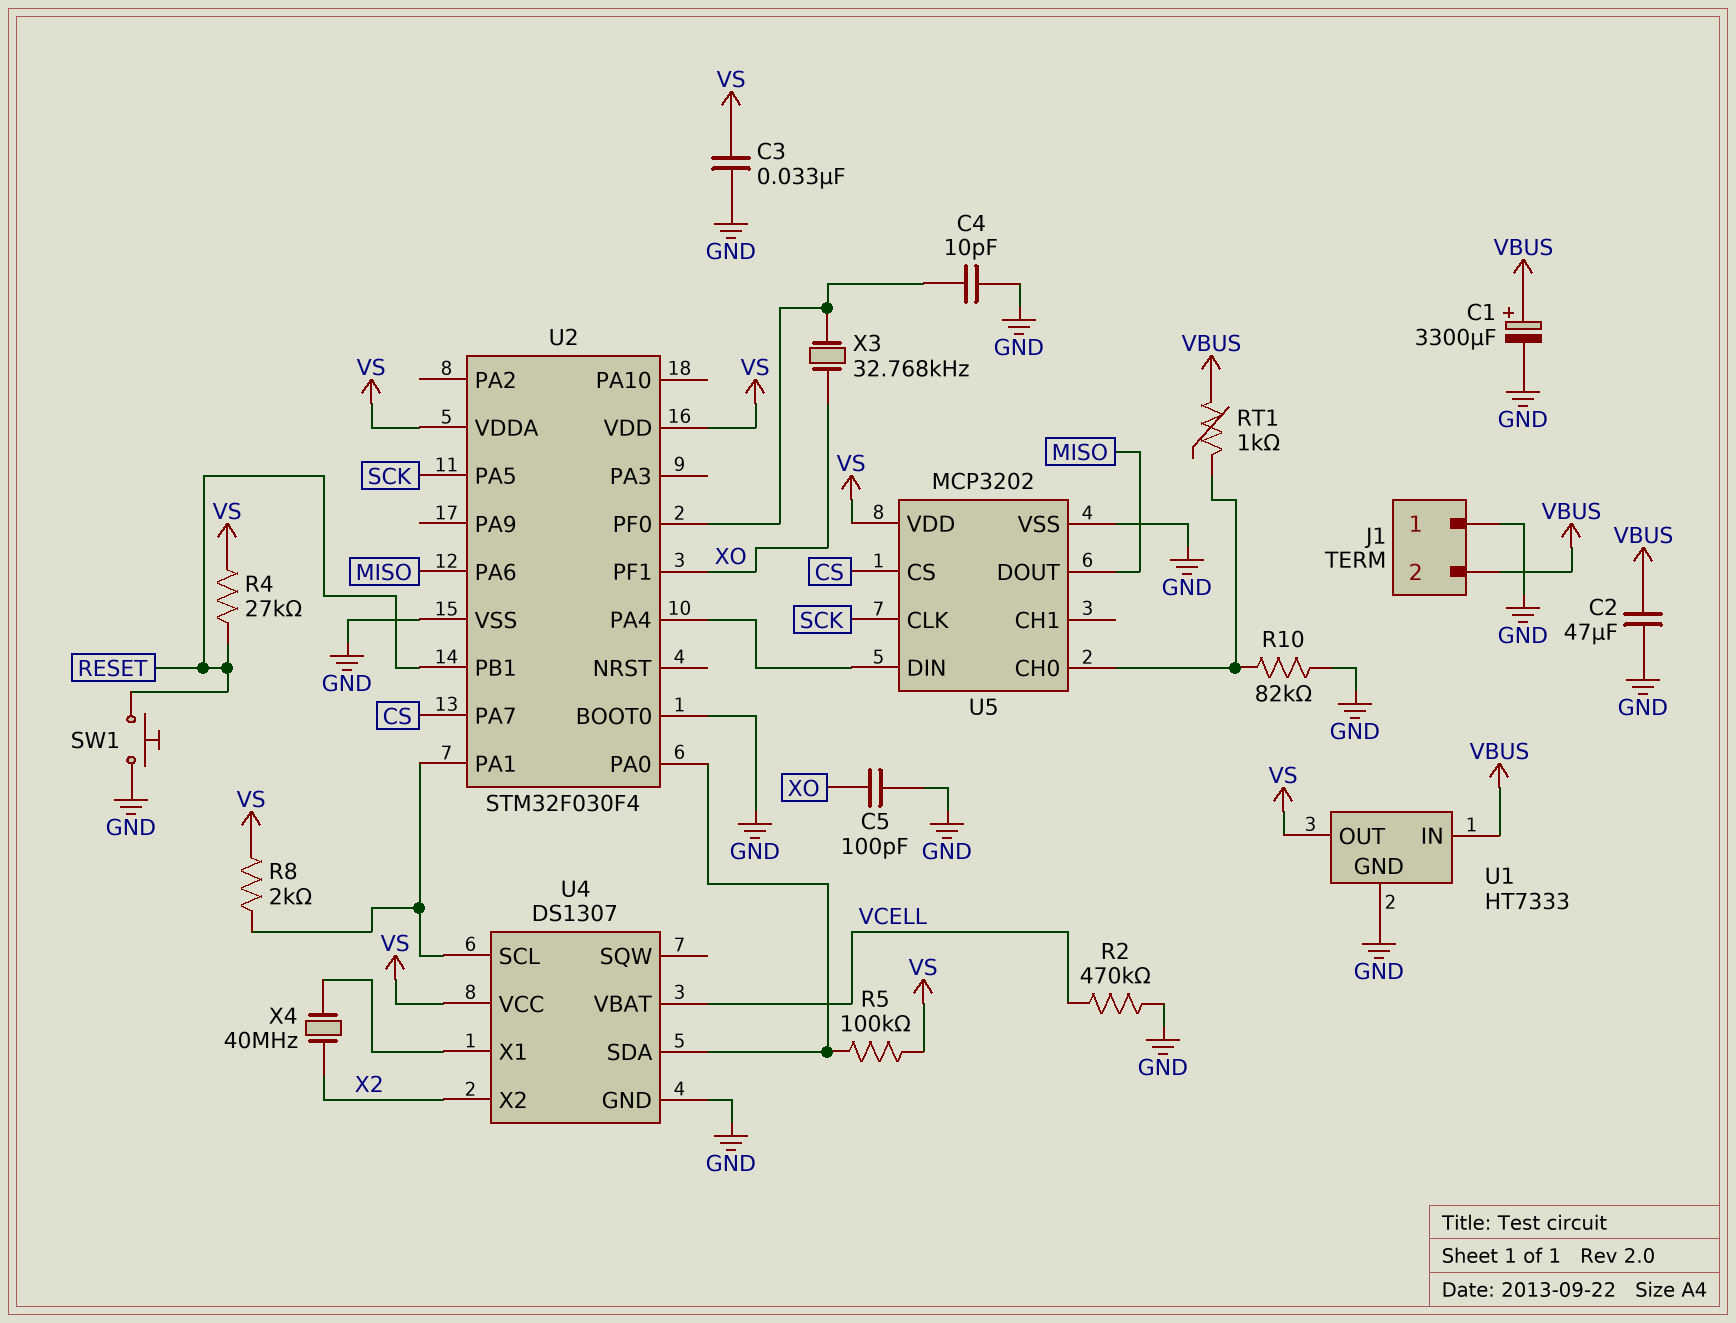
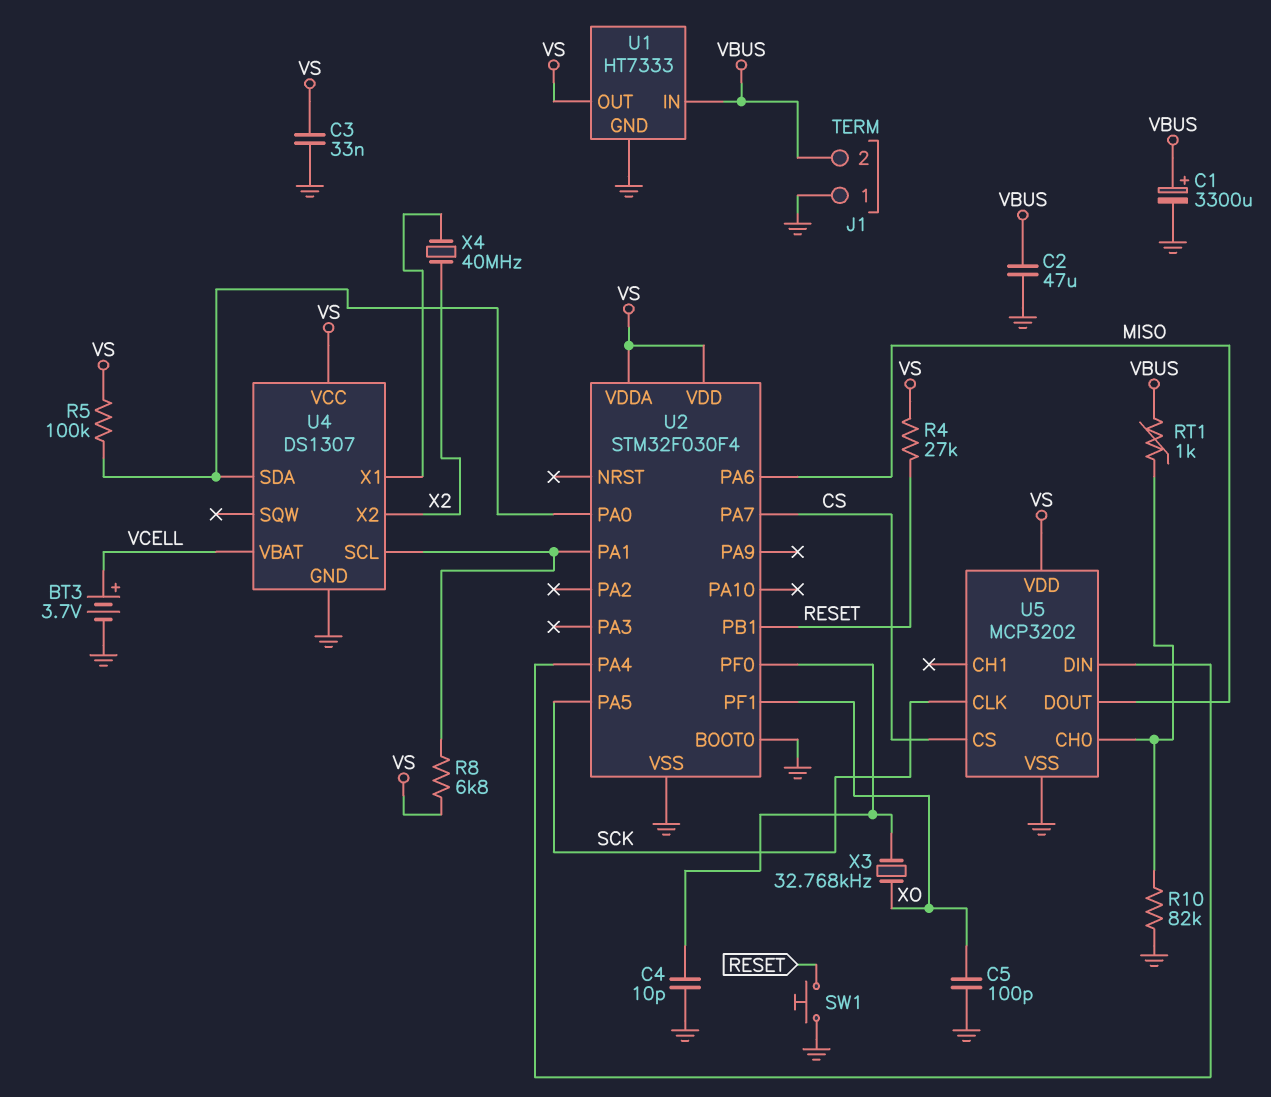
BT3: none -> 3.7V (plus VCELL, minus GND)
R2: 470k (GND, VCELL) -> none
R8: 2k (U2/PA1, VS) -> 6.8k (U2/PA1, VS)

